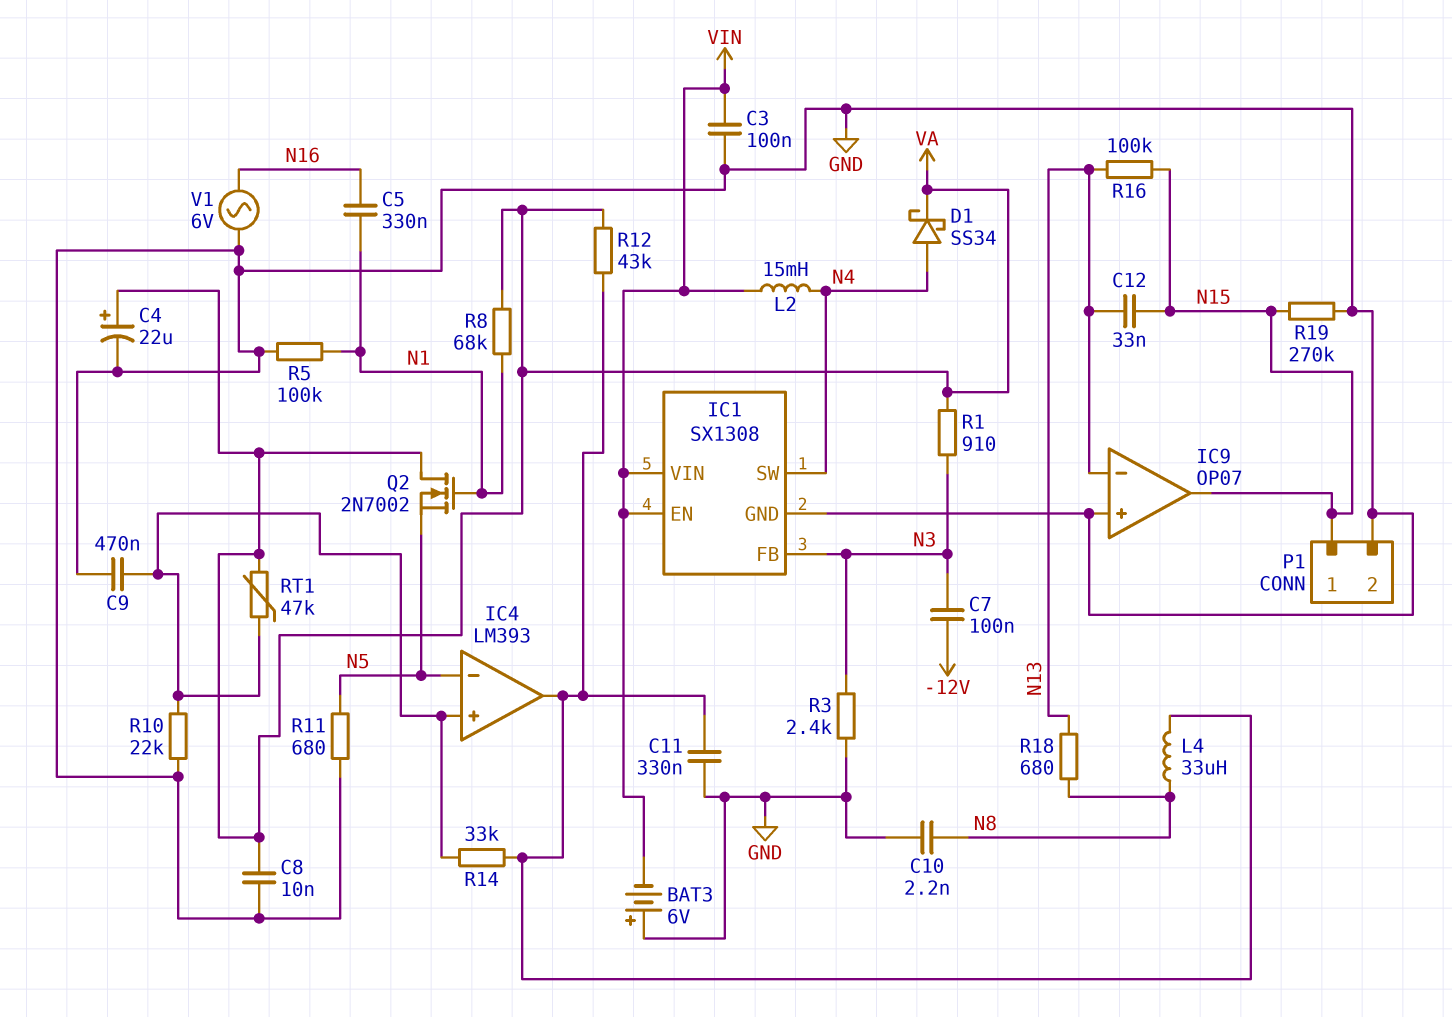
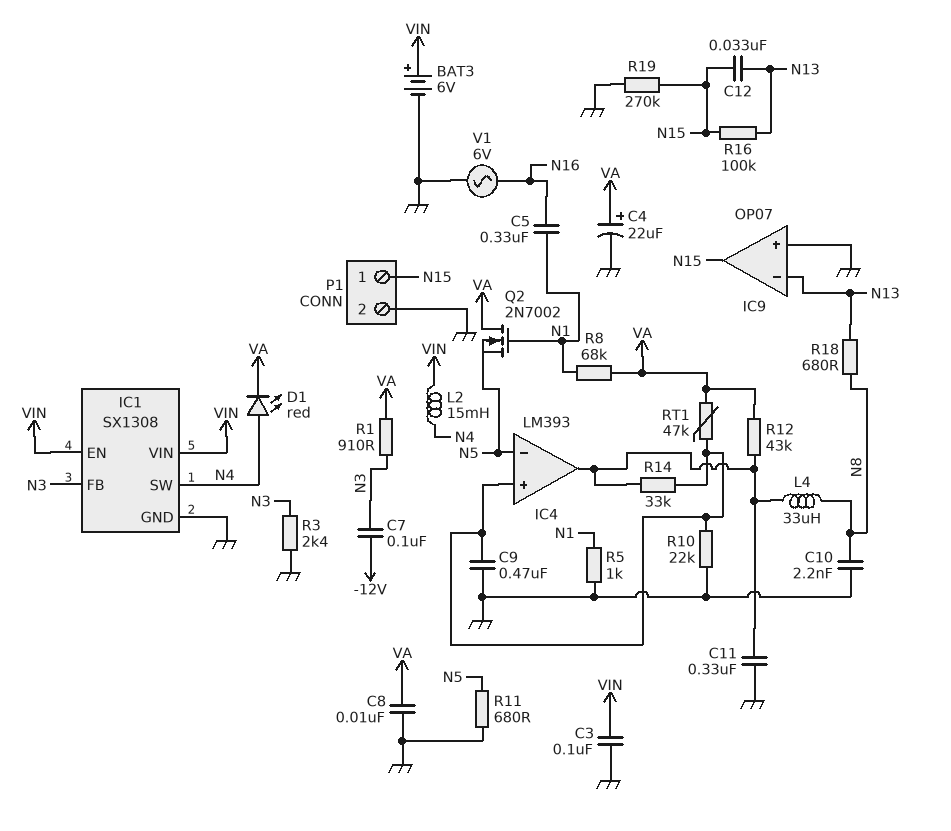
BAT3: 6V (plus GND, minus VIN) -> 6V (plus VIN, minus GND)
D1: schottky SS34 (A N4, K VA) -> LED red (A N4, K VA)
R5: 100k (GND, N1) -> 1k (GND, N1)

